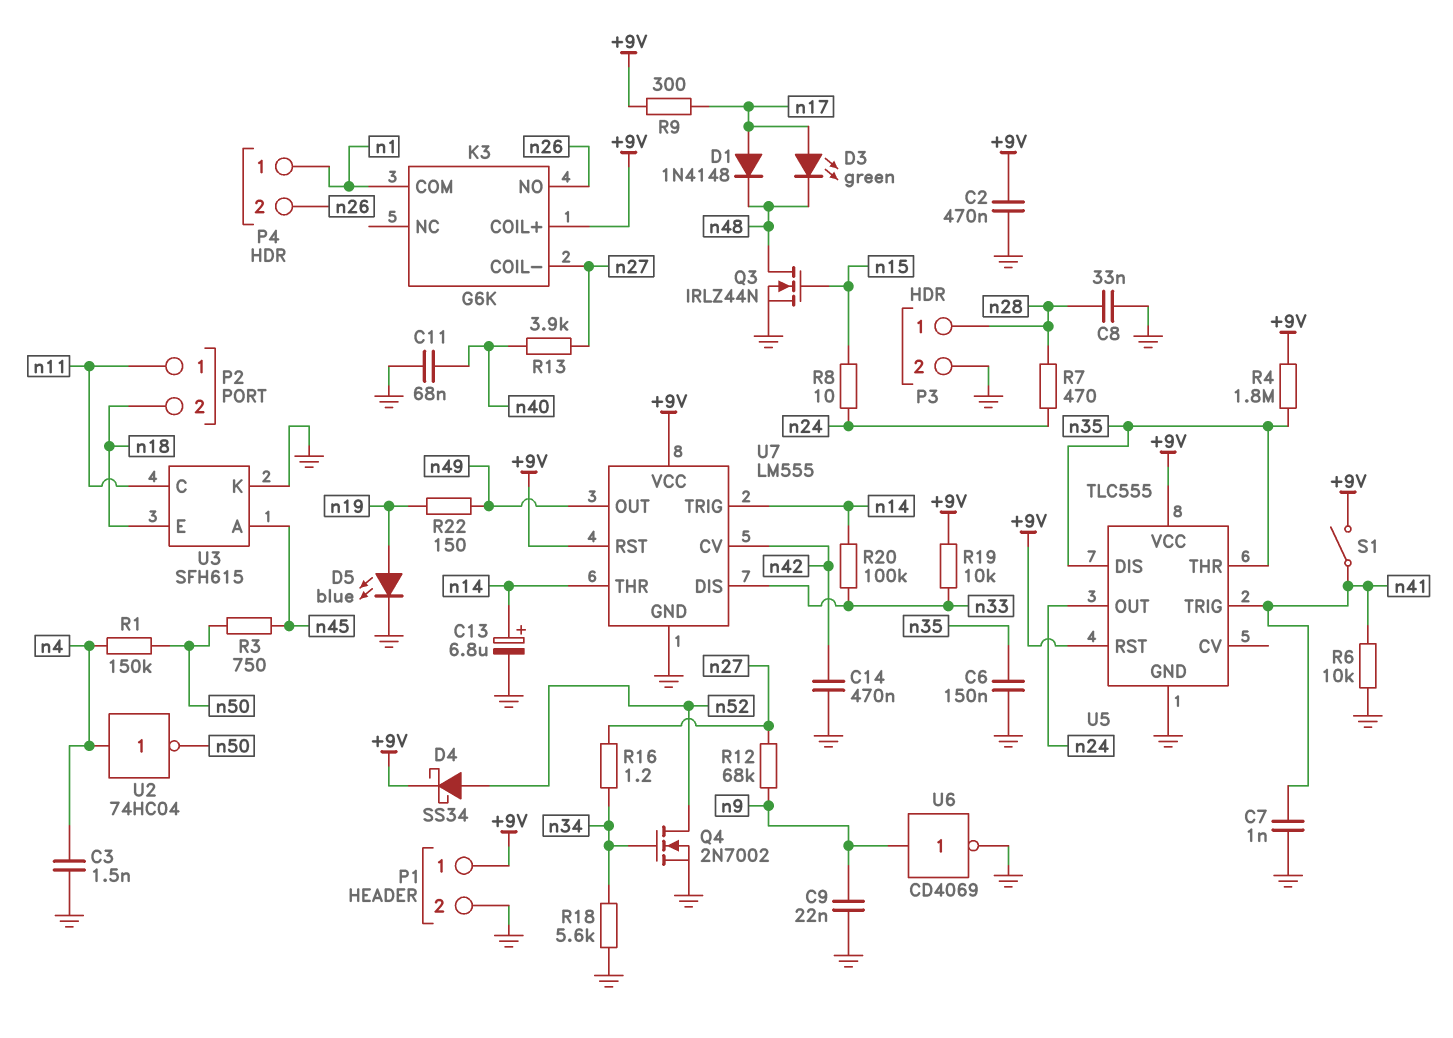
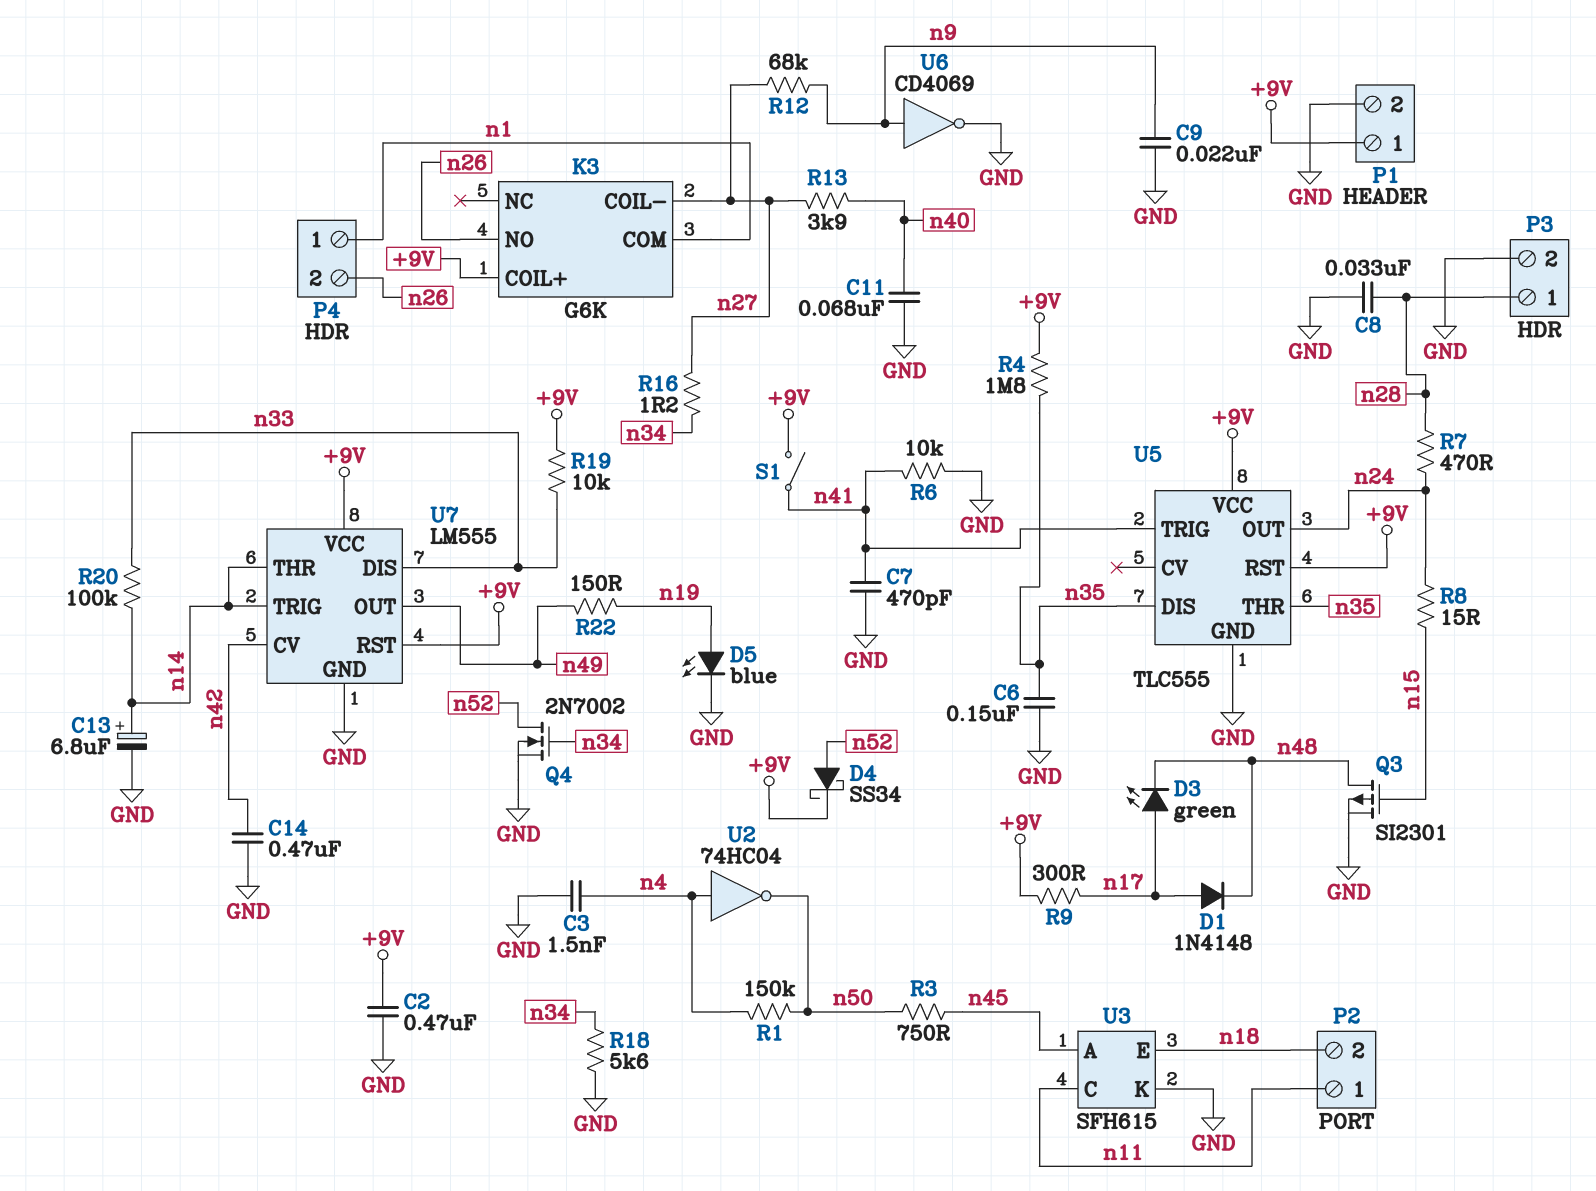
C7: 1nF (GND, n41) -> 470pF (GND, n41)
Q3: NMOS IRLZ44N (G n15, D n48, S GND) -> PMOS SI2301 (G n15, D n48, S GND)
R8: 10 (n15, n24) -> 15 (n15, n24)

